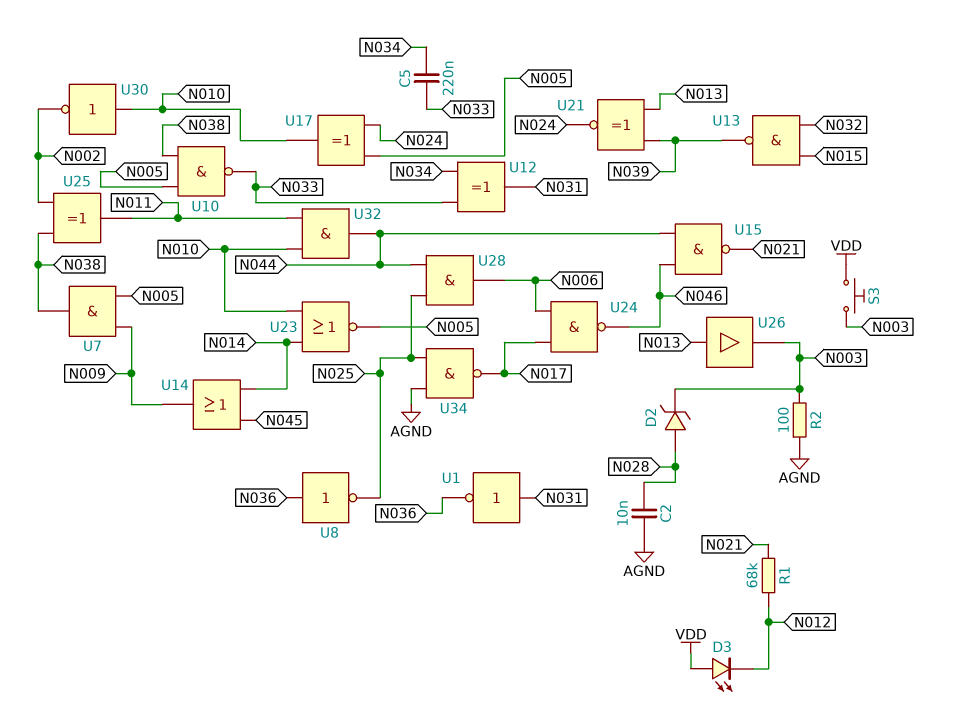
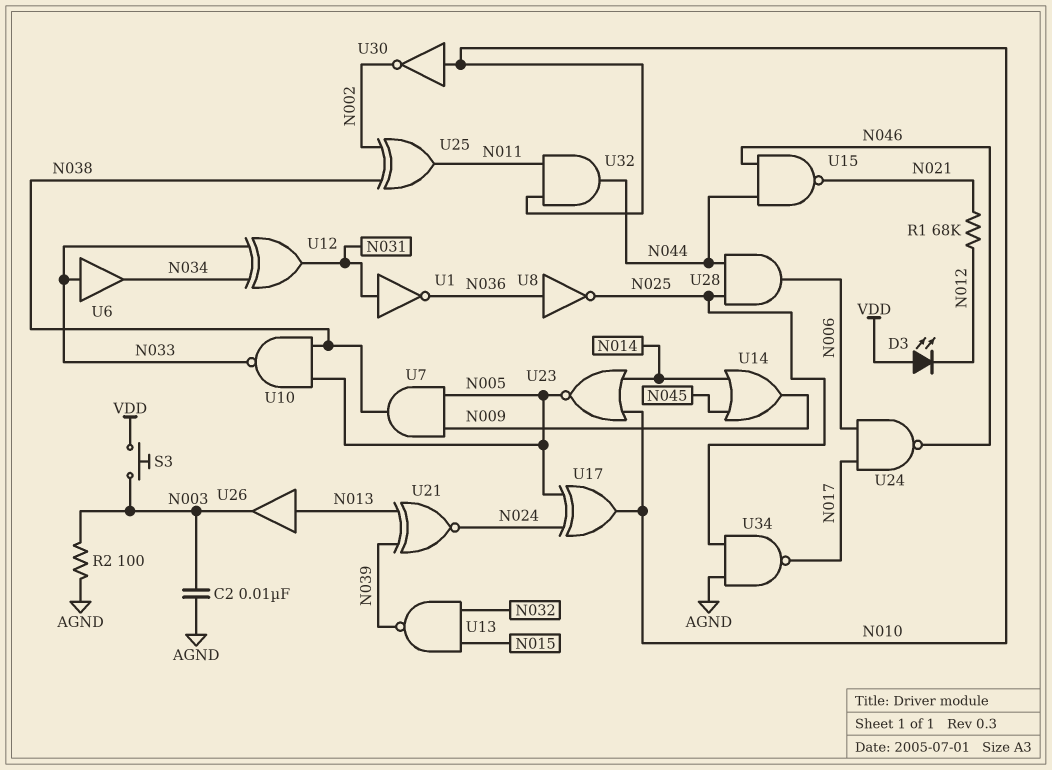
C2: 10nF (AGND, N028) -> 10nF (AGND, N003)
C5: 220nF (N033, N034) -> none
D2: zener (A N028, K N003) -> none
U6: none -> buffer (in N033, out N034)

